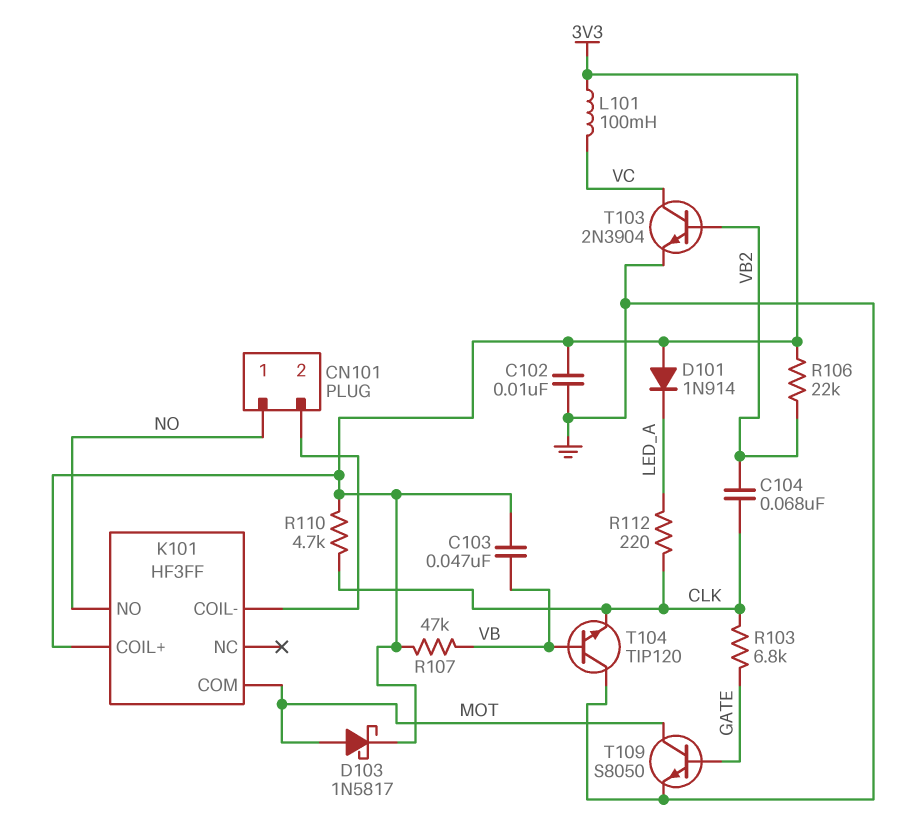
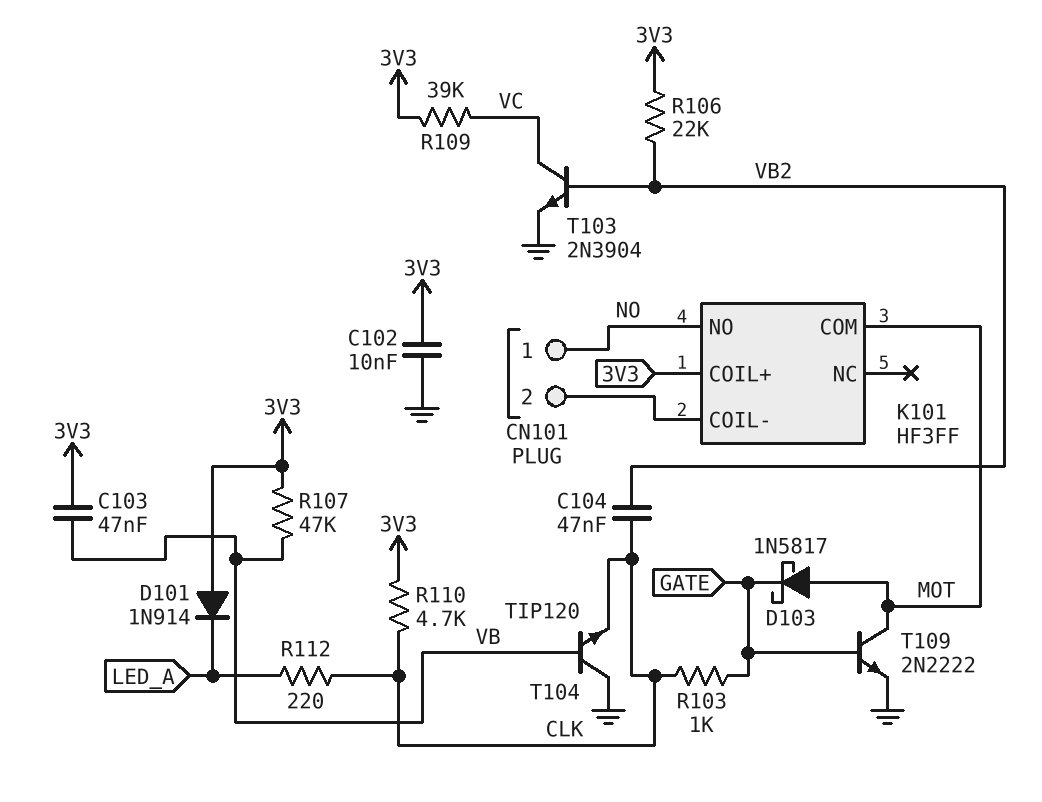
C104: 68nF (CLK, VB2) -> 47nF (CLK, VB2)
D103: schottky 1N5817 (A MOT, K 3V3) -> schottky 1N5817 (A MOT, K GATE)
L101: 100mH (3V3, VC) -> none
R103: 6.8k (CLK, GATE) -> 1k (CLK, GATE)
R109: none -> 39k (3V3, VC)
T109: NPN S8050 (B GATE, C MOT, E GND) -> NPN 2N2222 (B GATE, C MOT, E GND)

